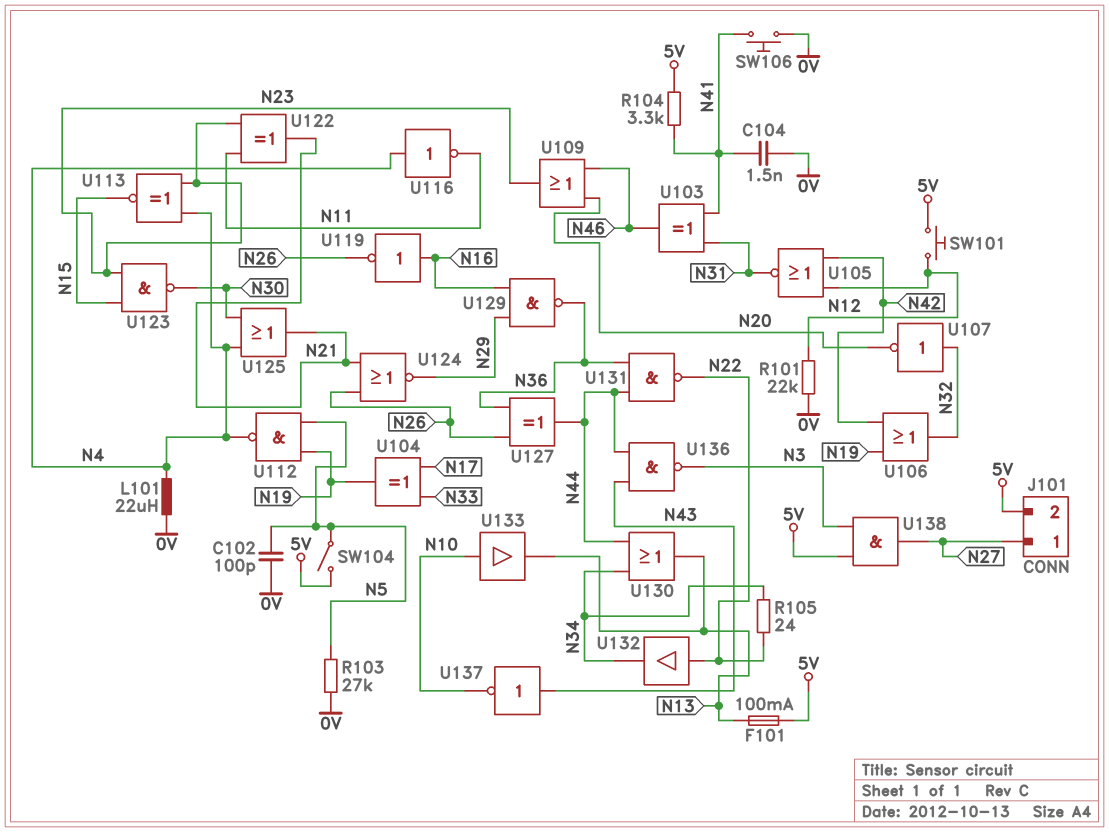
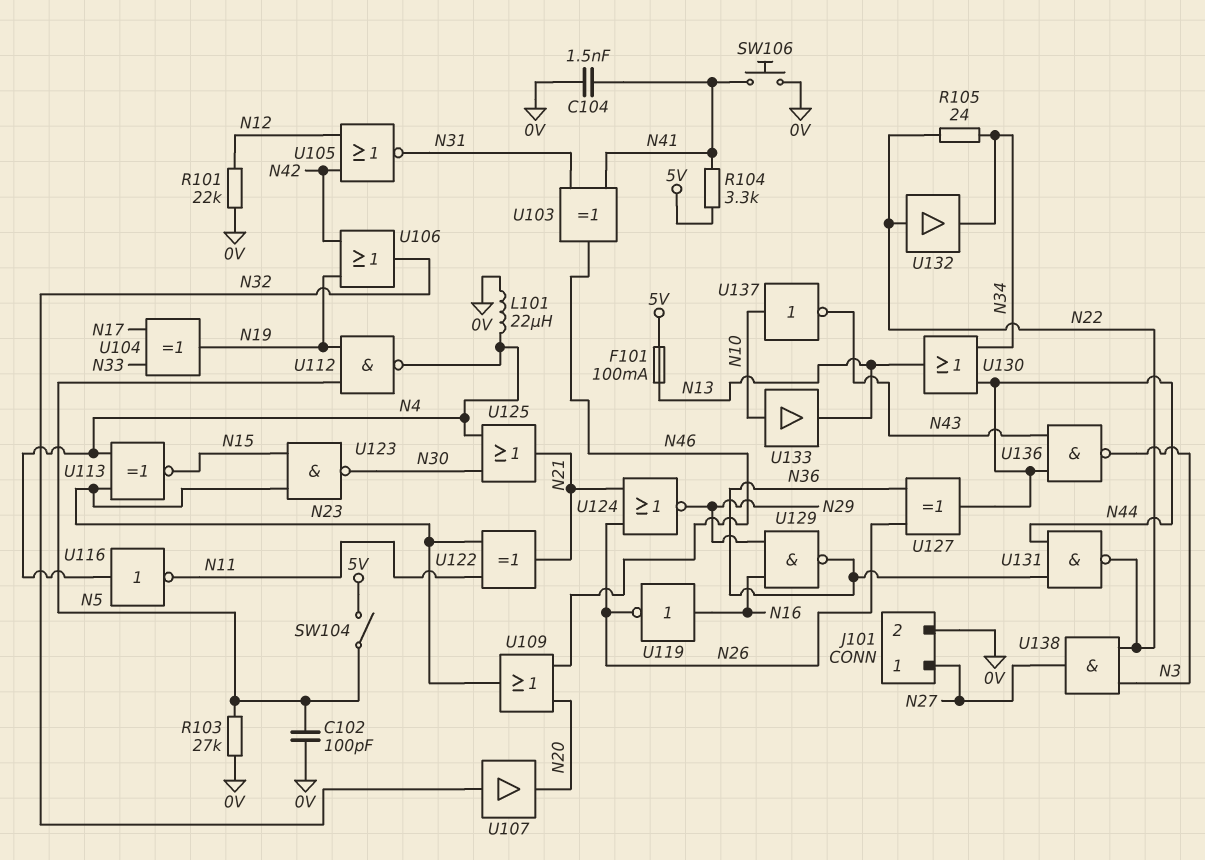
J101 pin 2: 5V -> 0V
SW101: button (5V, N12) -> none
U107: NOT (in N32, out N20) -> buffer (in N32, out N20)
U137: NOT (in N43, out N10) -> NOT (in N10, out N43)
U138: AND (in 5V, in N3, out N27) -> AND (in N3, in N22, out N27)

